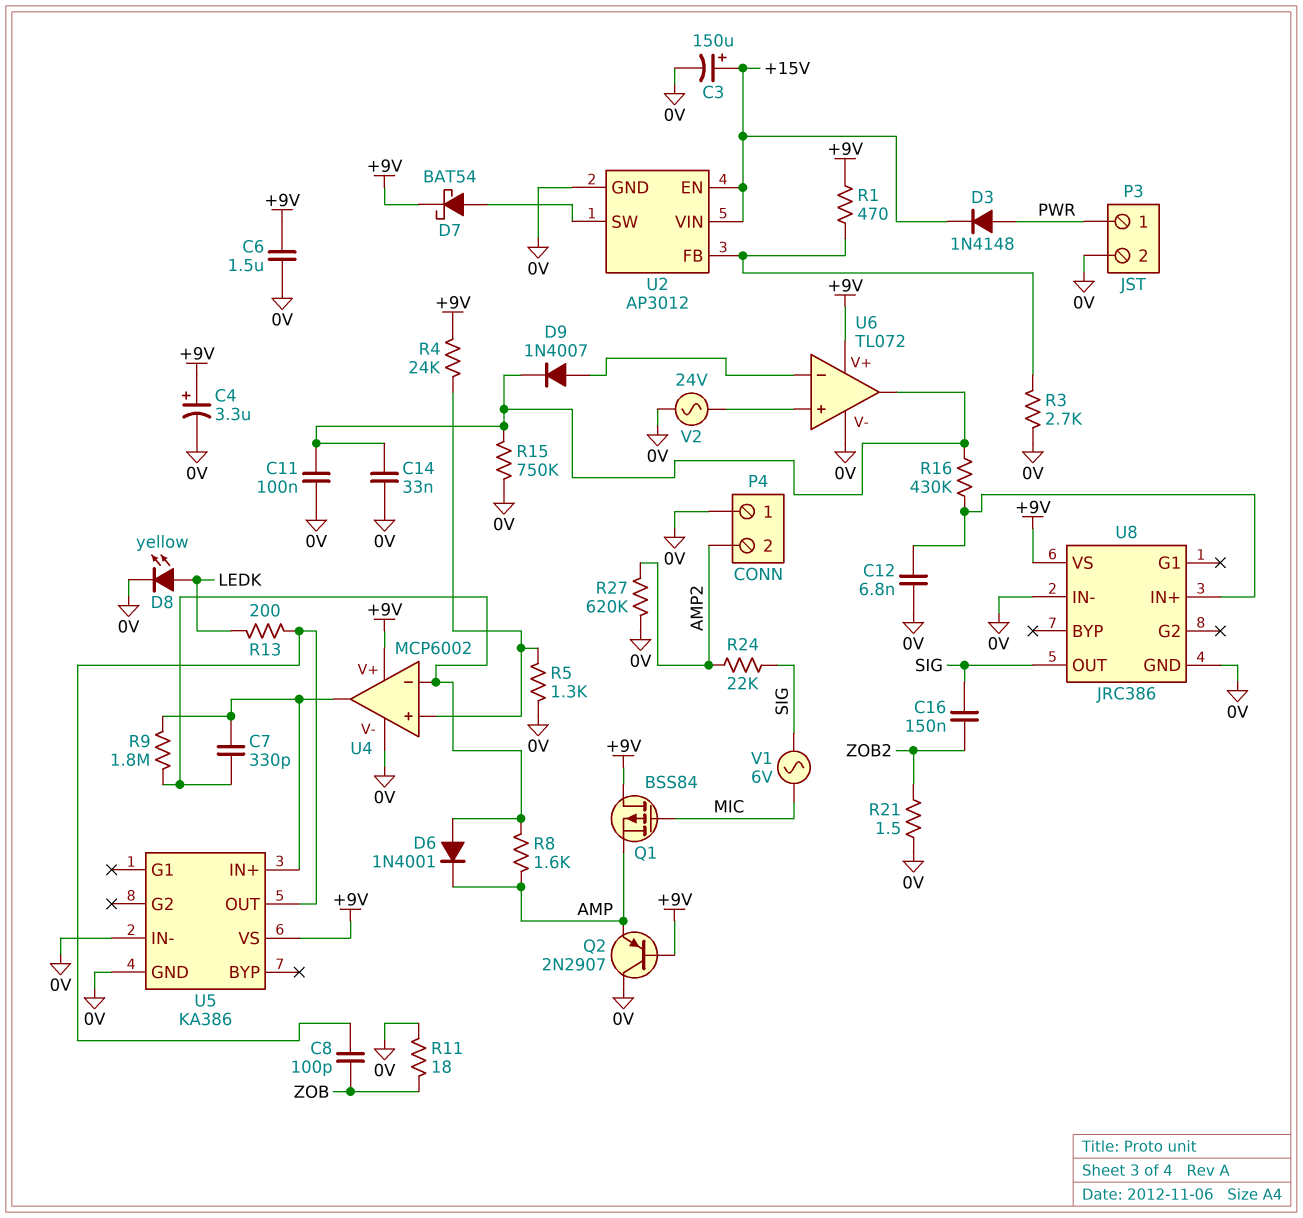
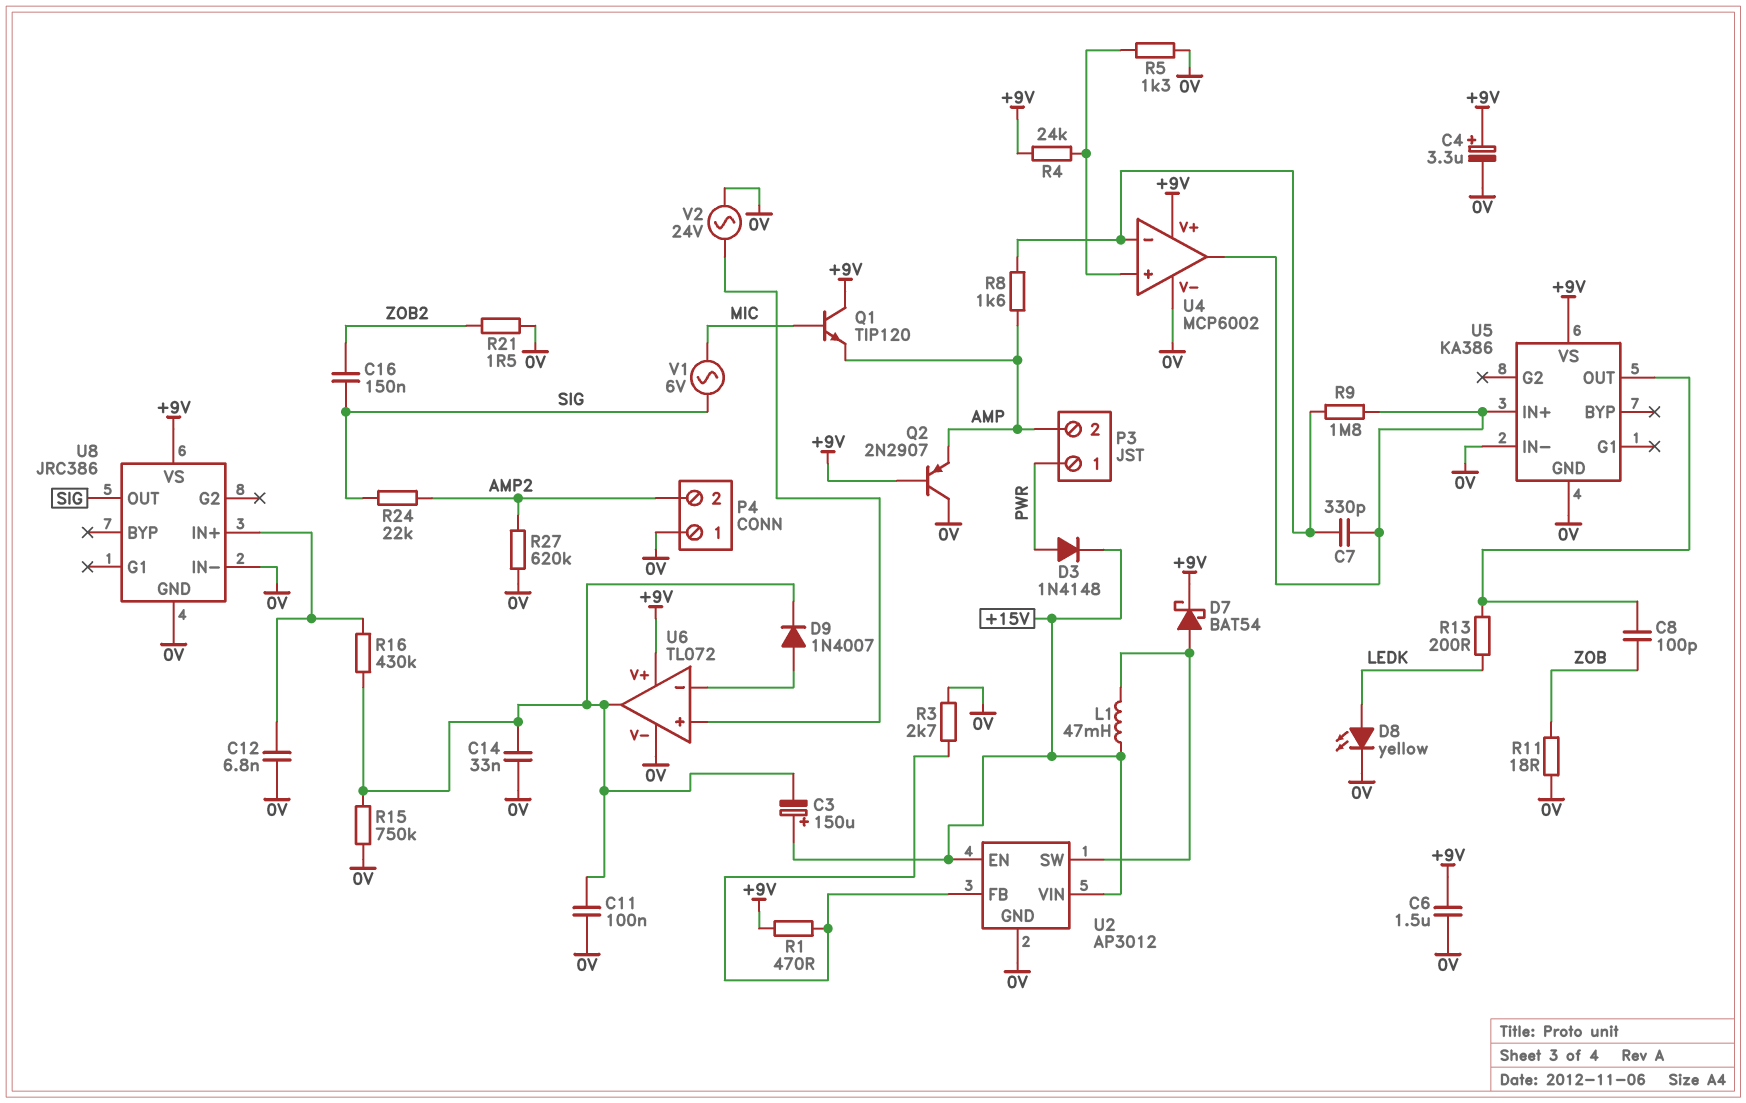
C3: 150uF (plus +15V, minus 0V) -> 150uF (plus +15V, minus U6/out)
D6: diode 1N4001 (A U4/in-, K AMP) -> none
L1: none -> 47mH (+15V, U2/SW)
P3 pin 2: 0V -> AMP
Q1: PMOS BSS84 (G MIC, D +9V, S AMP) -> NPN TIP120 (B MIC, C +9V, E AMP)

